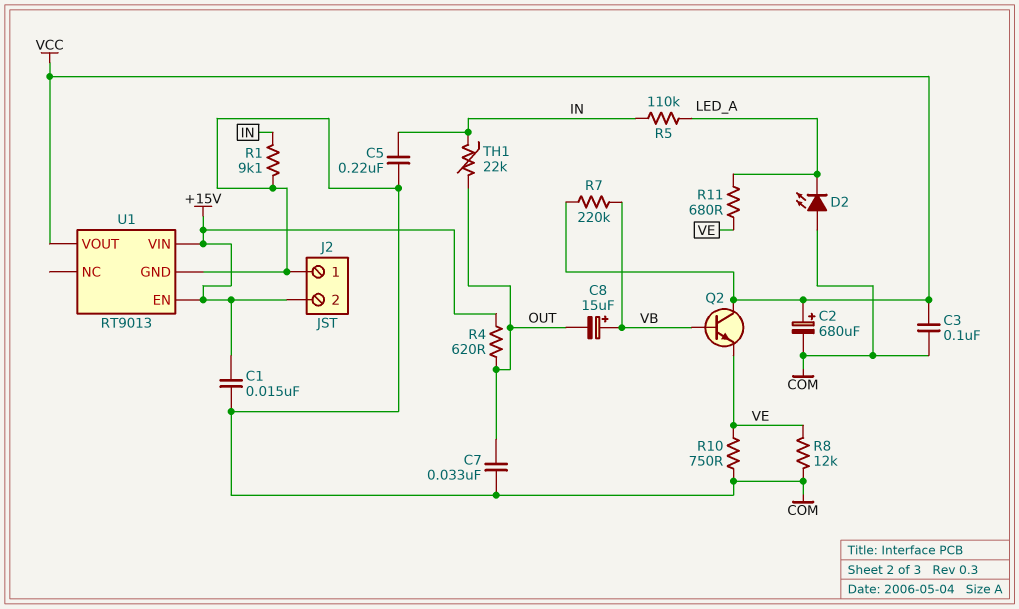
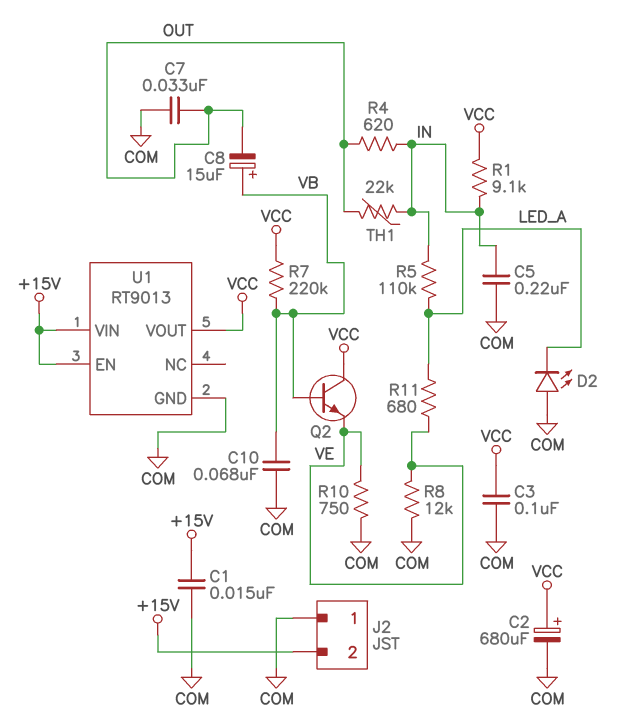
C10: none -> 68nF (COM, VB)
R1: 9.1k (COM, IN) -> 9.1k (IN, VCC)
R4: 620 (+15V, OUT) -> 620 (IN, OUT)

